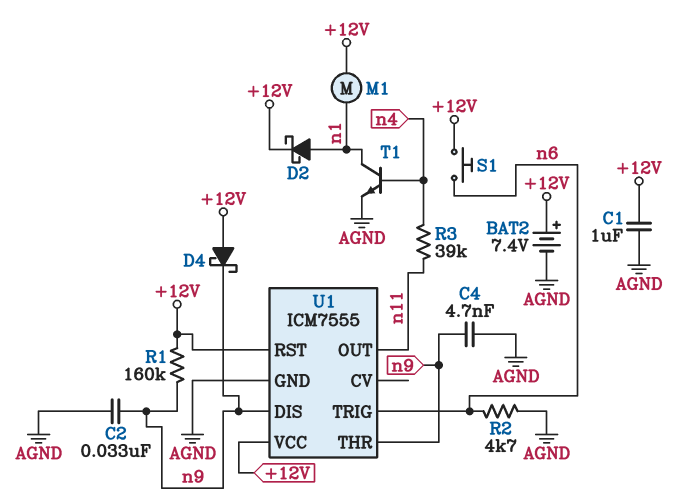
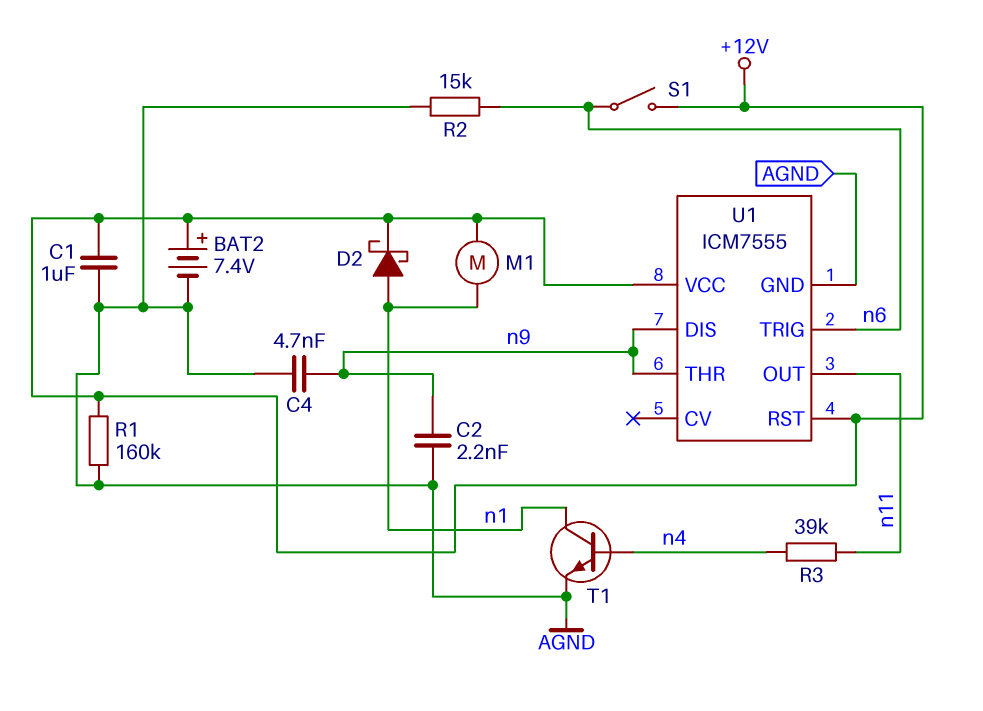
C2: 33nF (AGND, n9) -> 2.2nF (AGND, n9)
D4: schottky (A +12V, K n9) -> none
R1: 160k (+12V, n9) -> 160k (+12V, AGND)
R2: 4.7k (AGND, n6) -> 15k (AGND, n6)
S1: button (+12V, n6) -> switch (+12V, n6)

